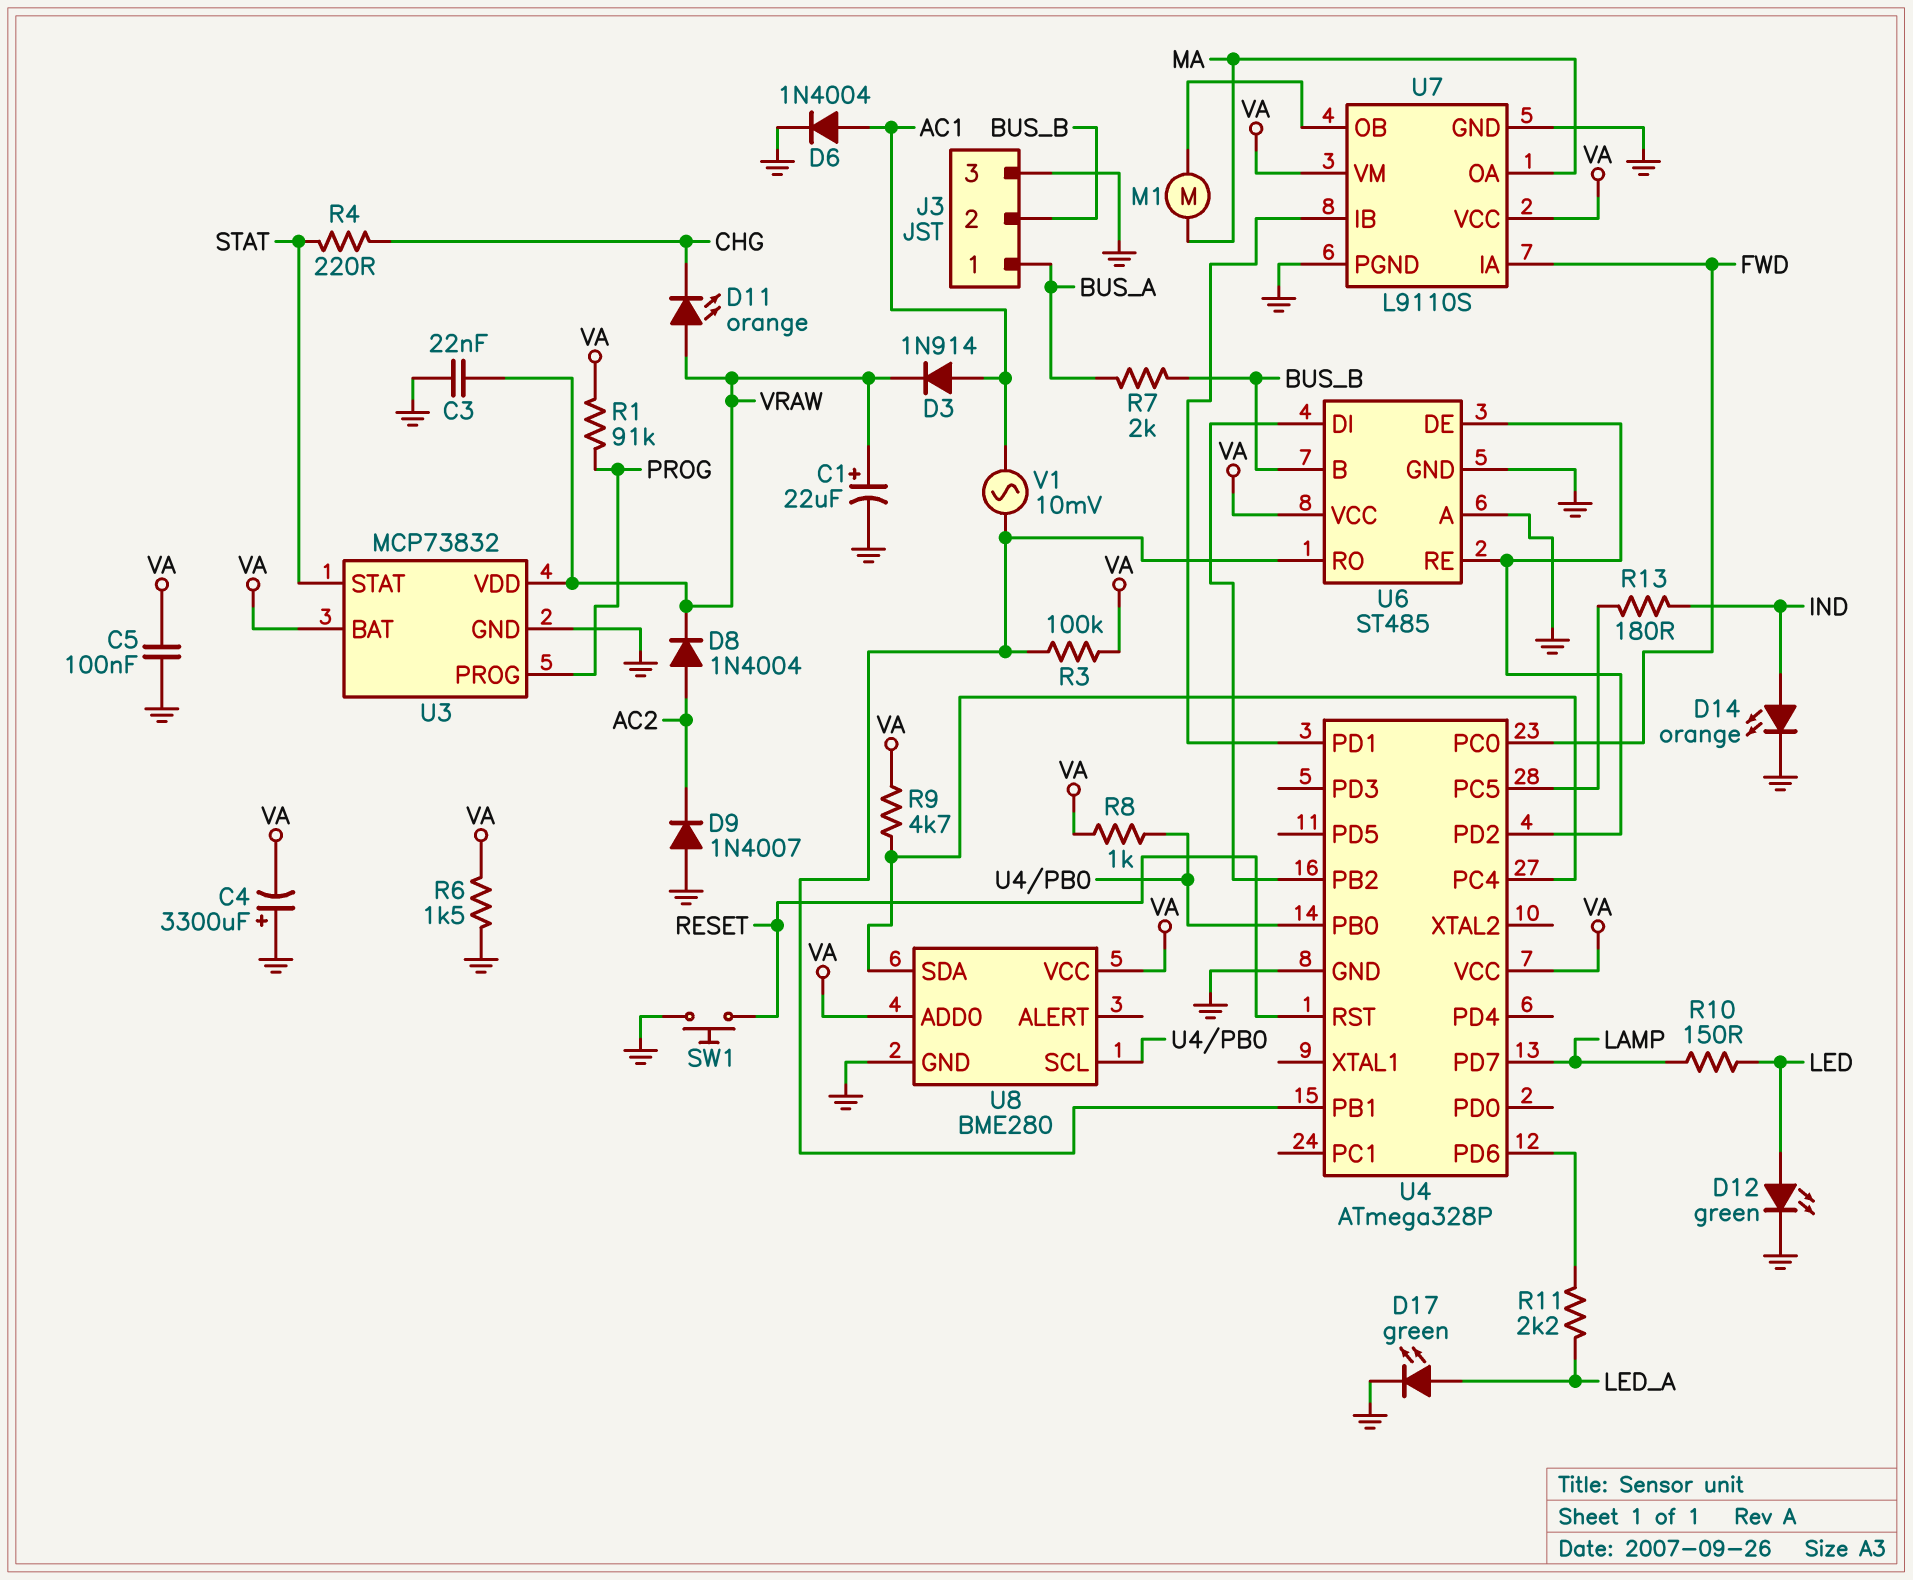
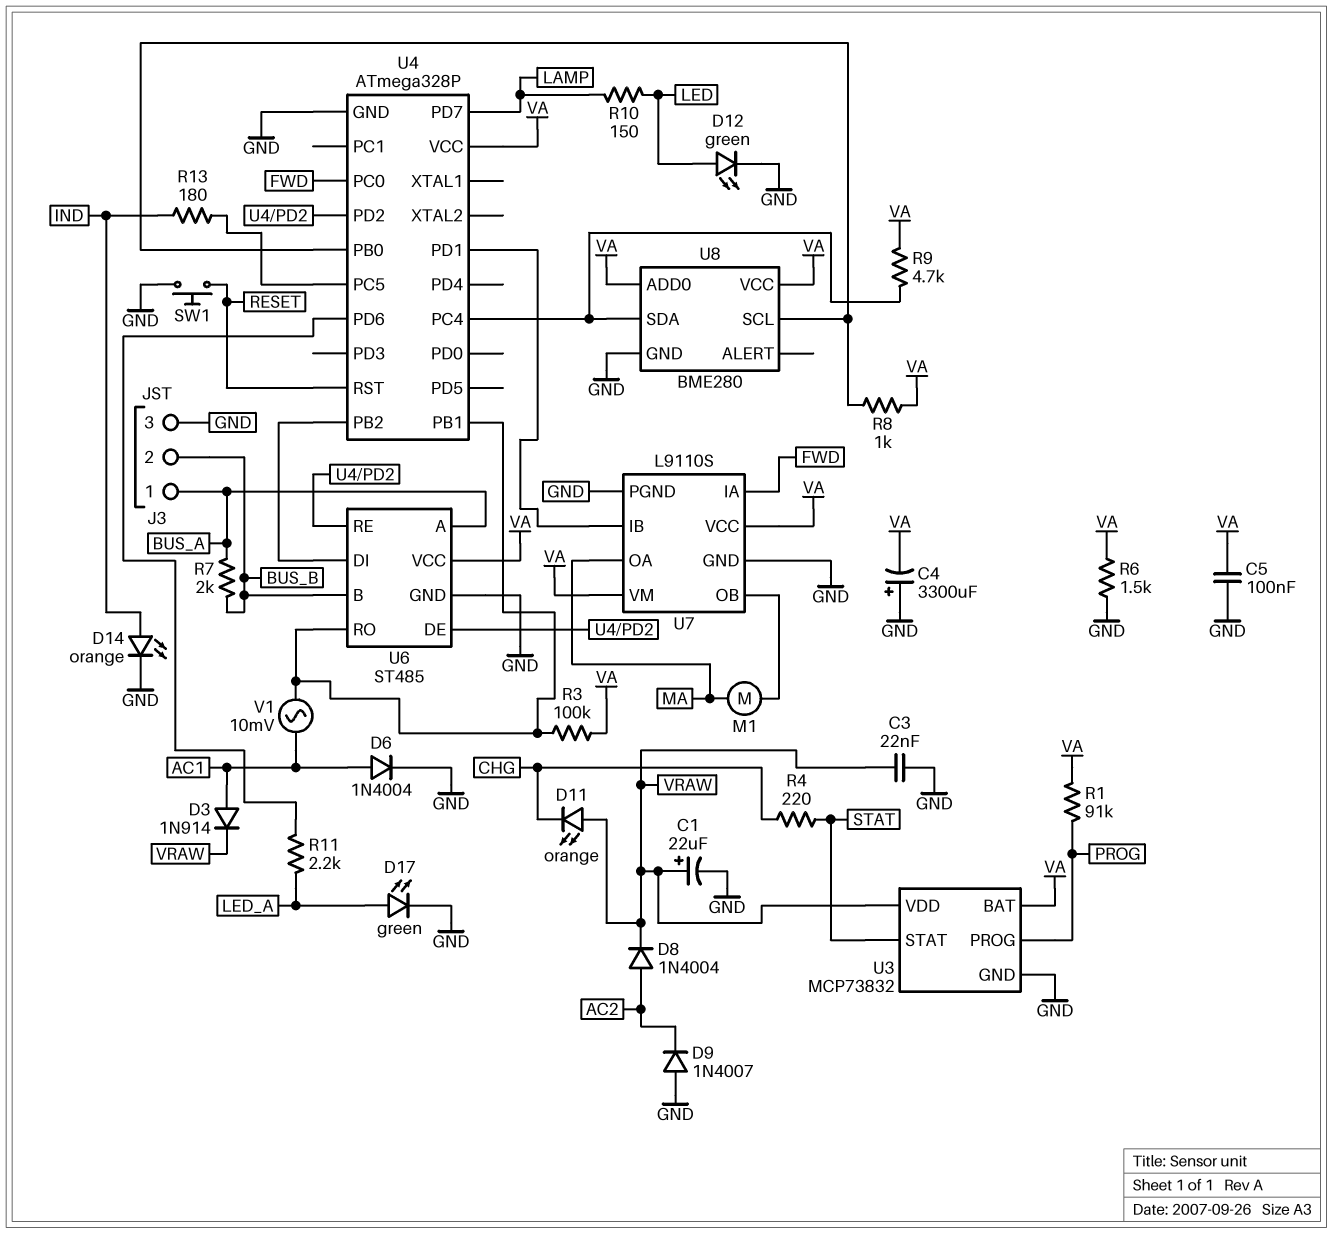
U6 pin A: GND -> BUS_A

